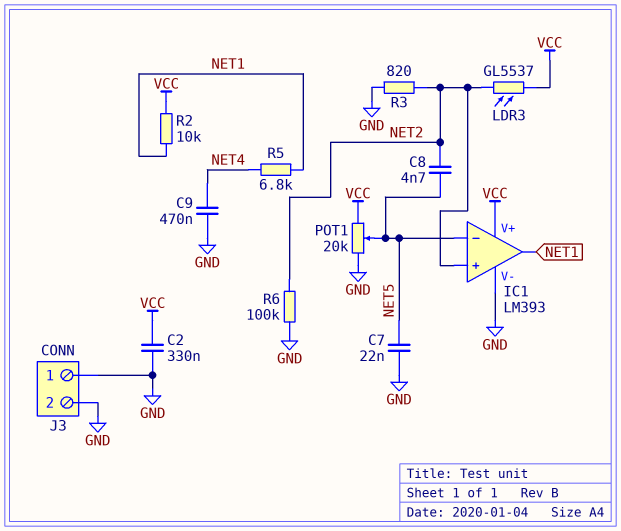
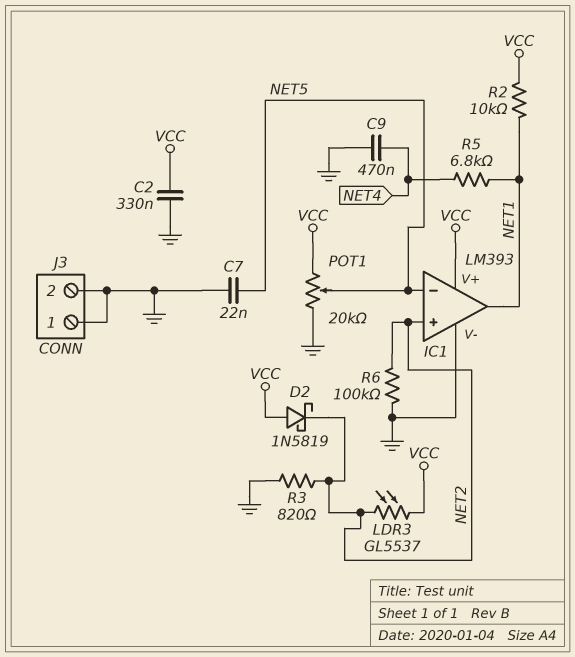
C8: 4.7nF (NET2, NET5) -> none
D2: none -> schottky 1N5819 (A VCC, K NET2)

